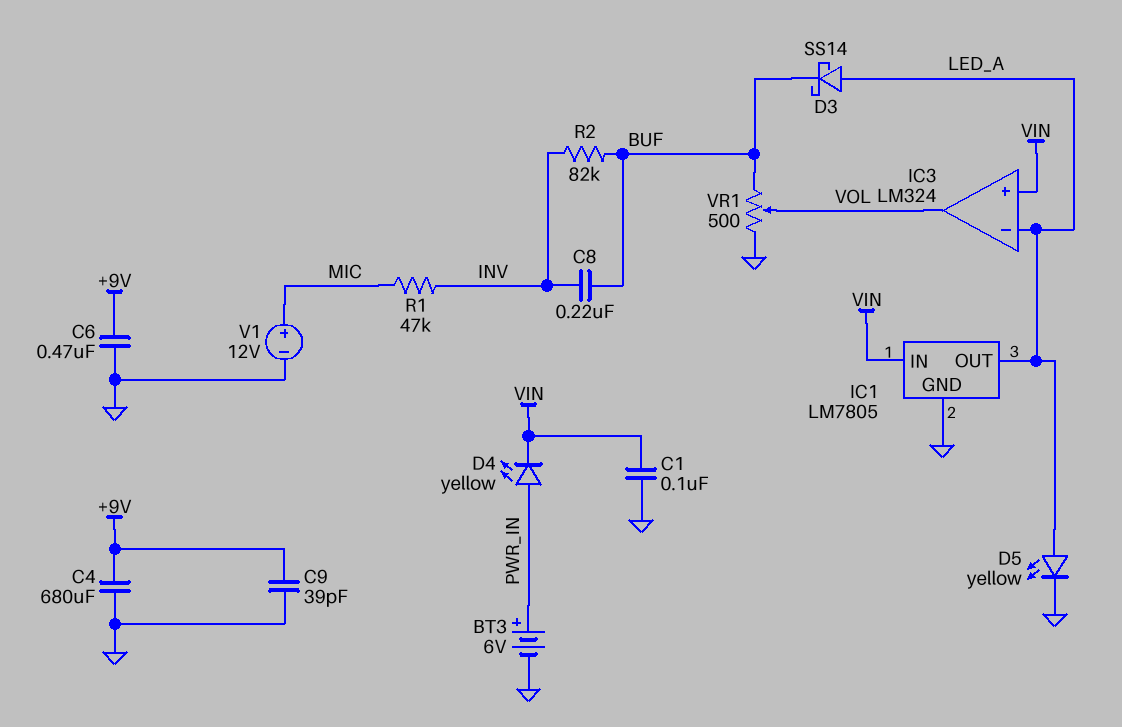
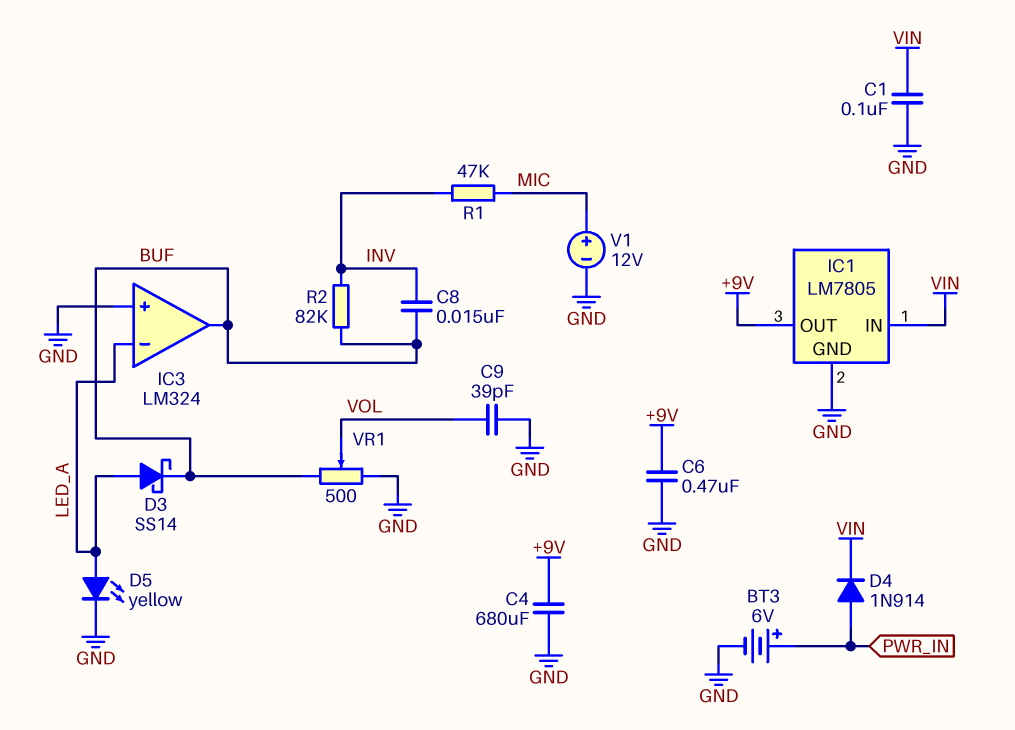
C8: 220nF (BUF, INV) -> 15nF (BUF, INV)
C9: 39pF (+9V, GND) -> 39pF (GND, VOL)
D4: LED yellow (A PWR_IN, K VIN) -> diode 1N914 (A PWR_IN, K VIN)
IC1 pin OUT: LED_A -> +9V
IC3 pin in+: VIN -> GND
IC3 pin out: VOL -> BUF

